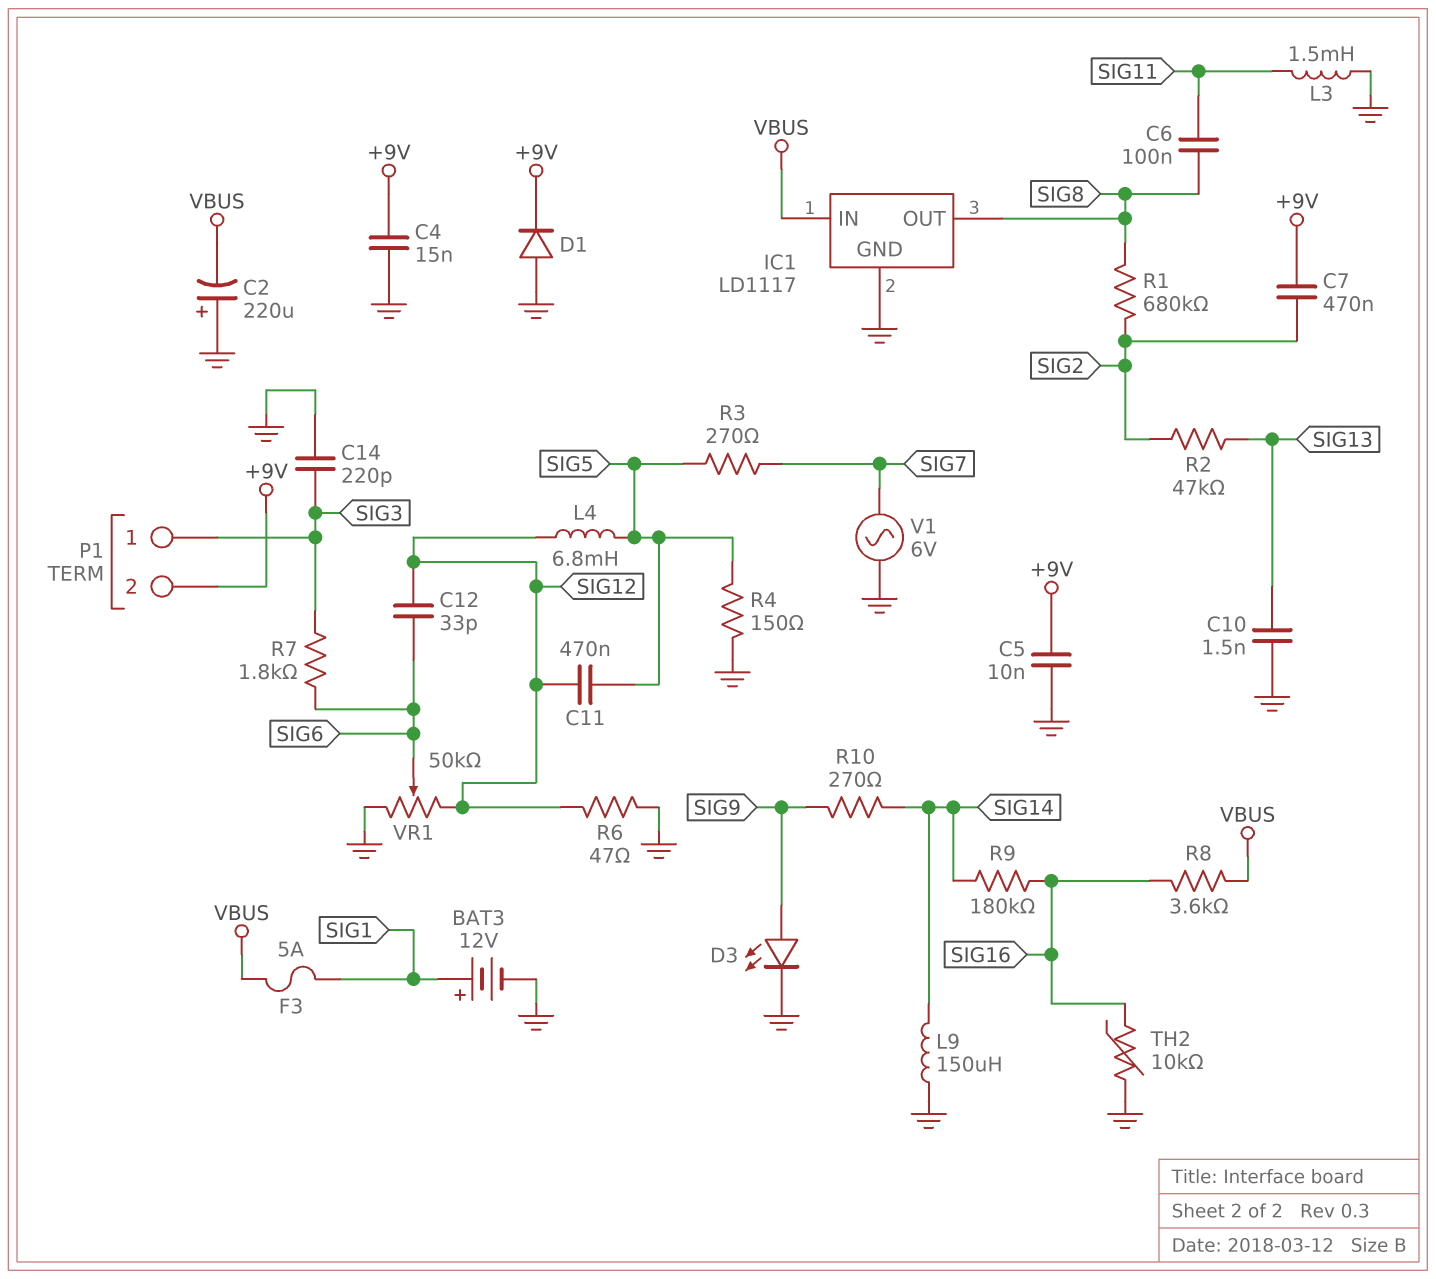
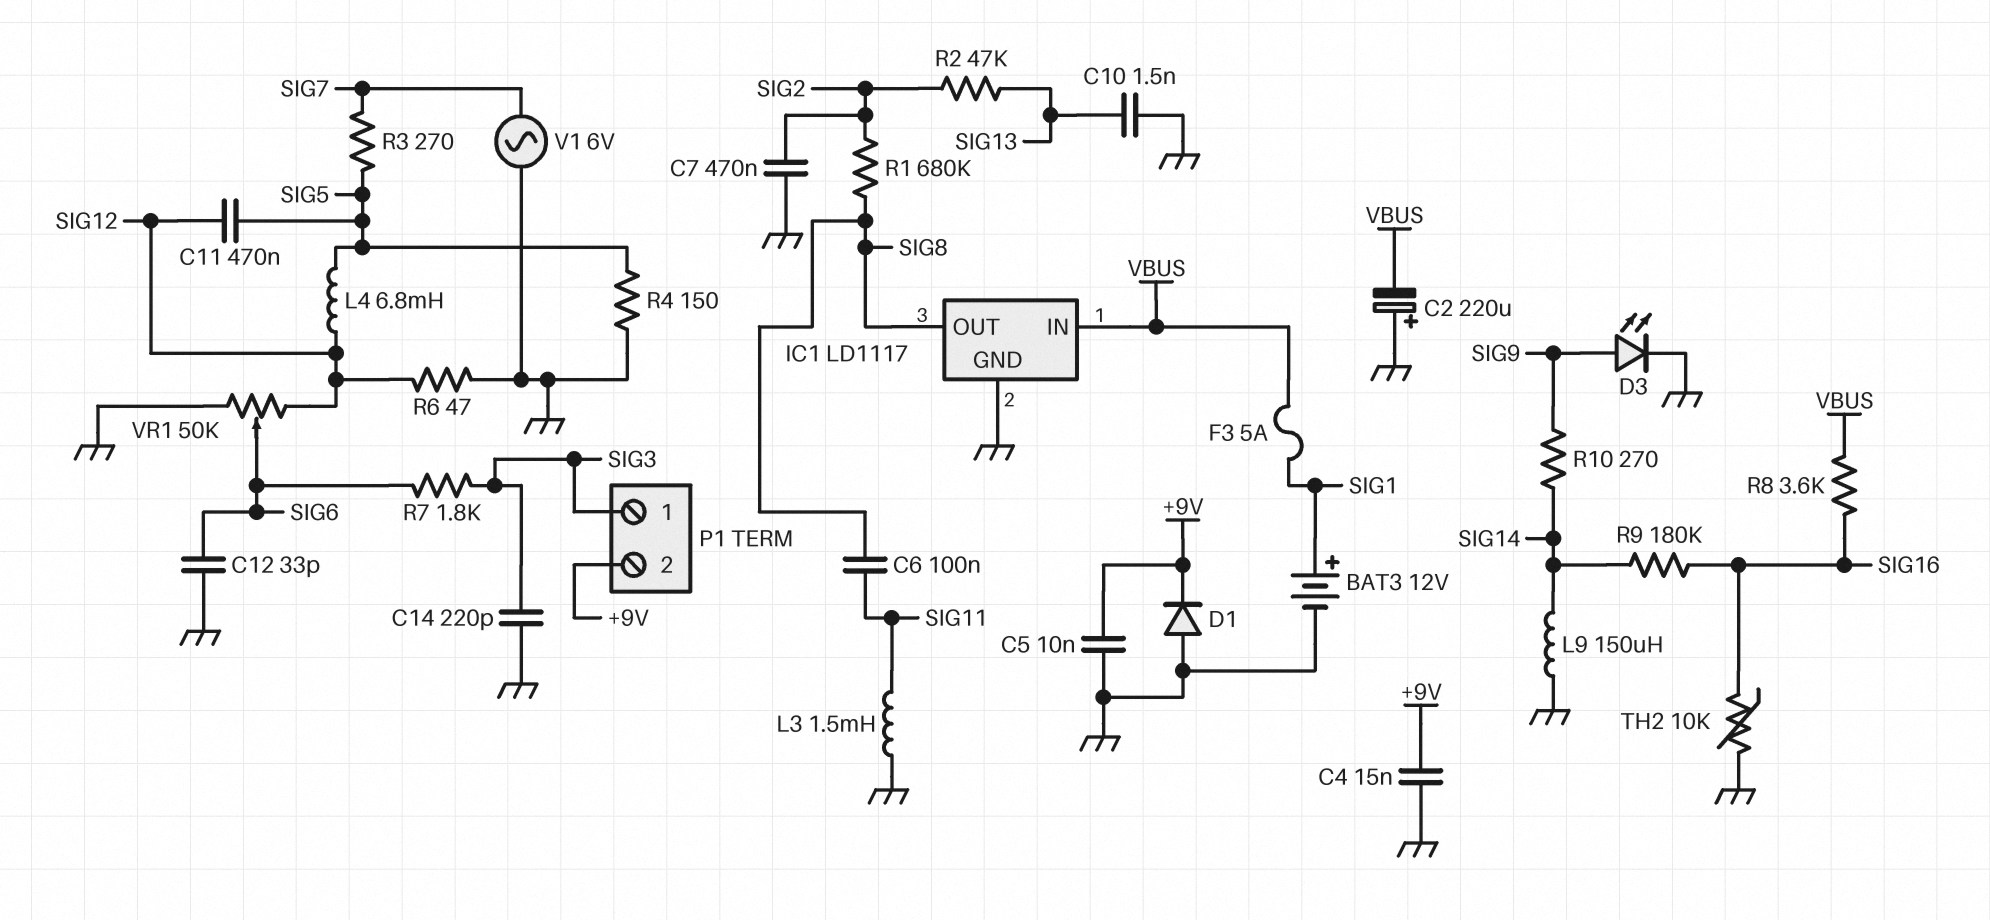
C7: 470nF (+9V, SIG2) -> 470nF (GND, SIG2)
C12: 33pF (SIG6, SIG12) -> 33pF (GND, SIG6)

